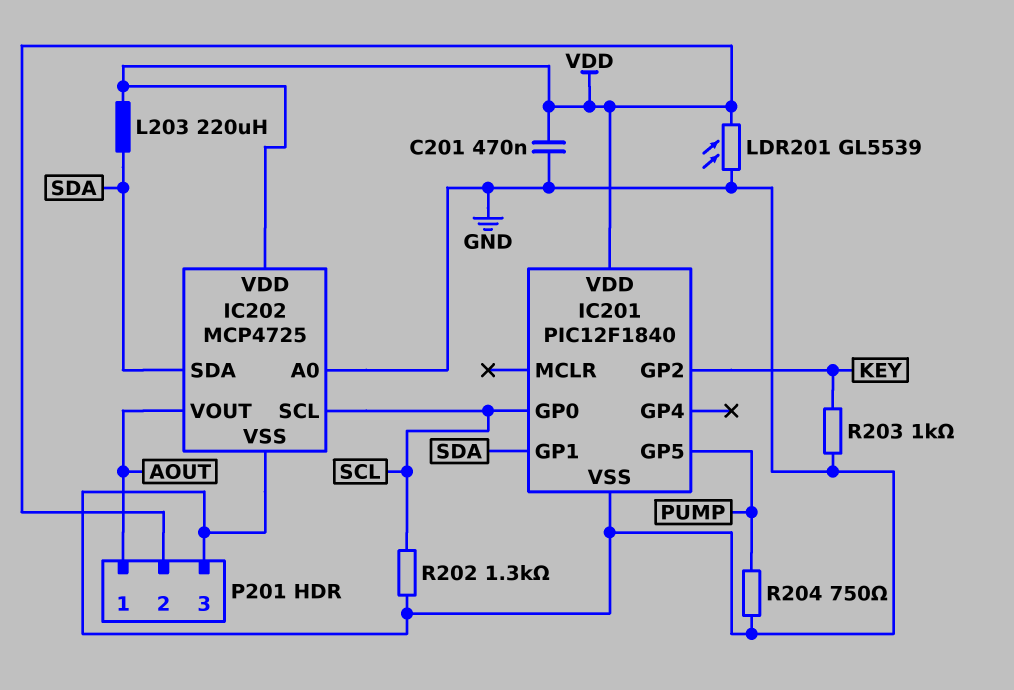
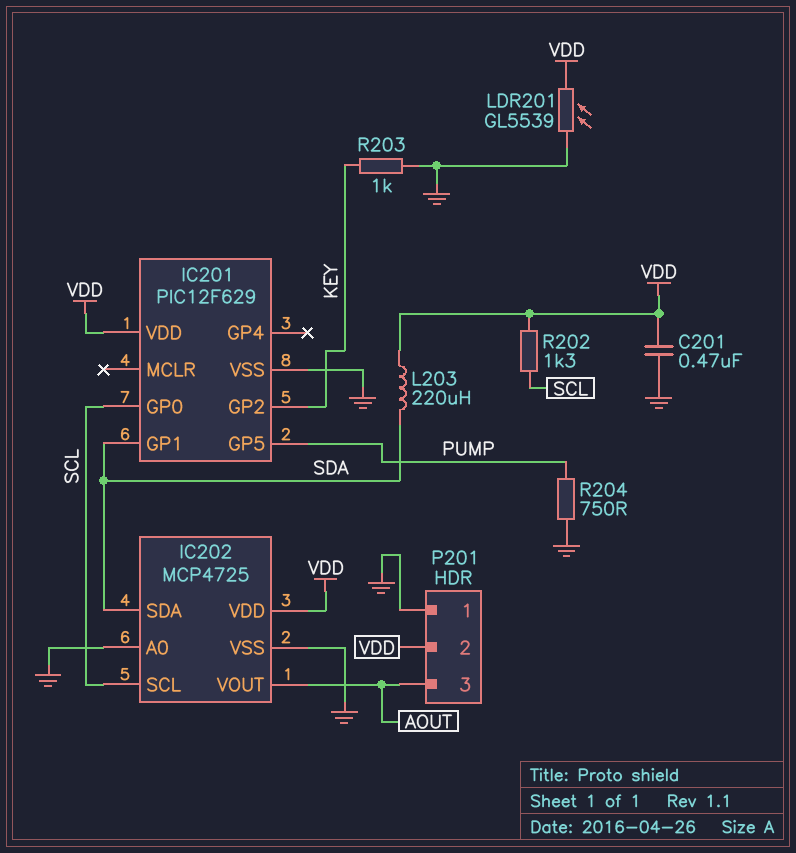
IC201: PIC12F1840 -> PIC12F629
P201 pin 1: AOUT -> GND
P201 pin 3: GND -> AOUT
R202: 1.3k (GND, SCL) -> 1.3k (SCL, VDD)

